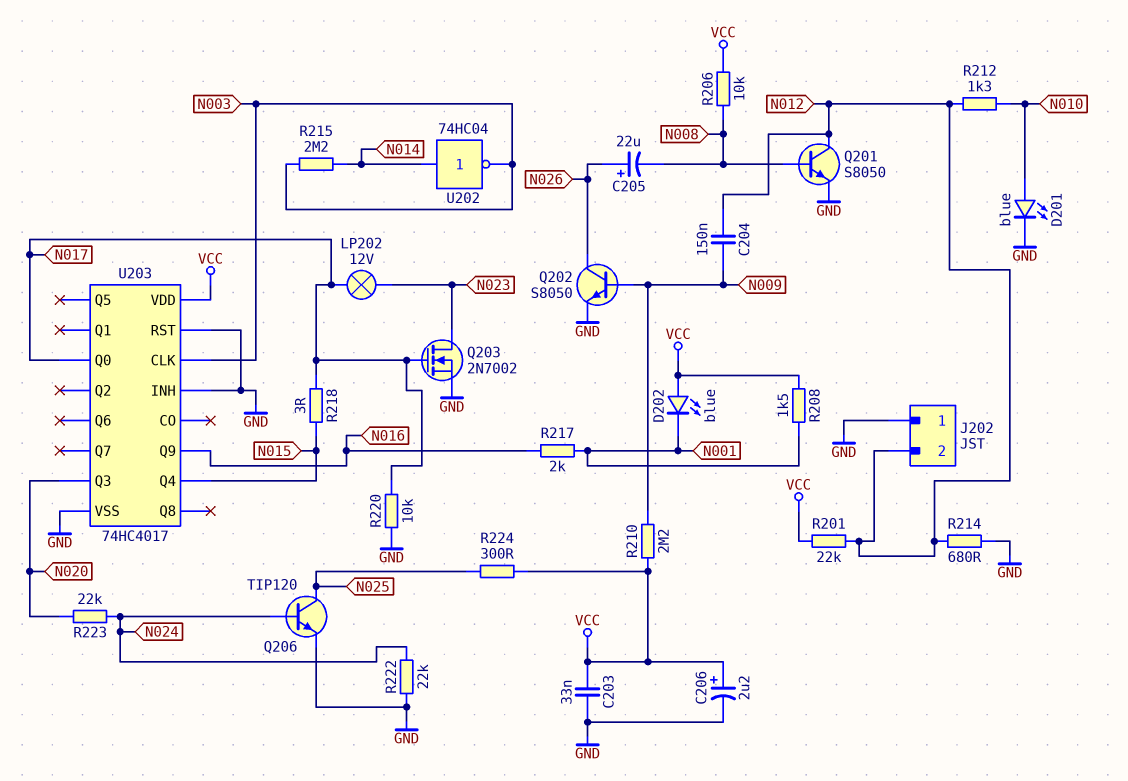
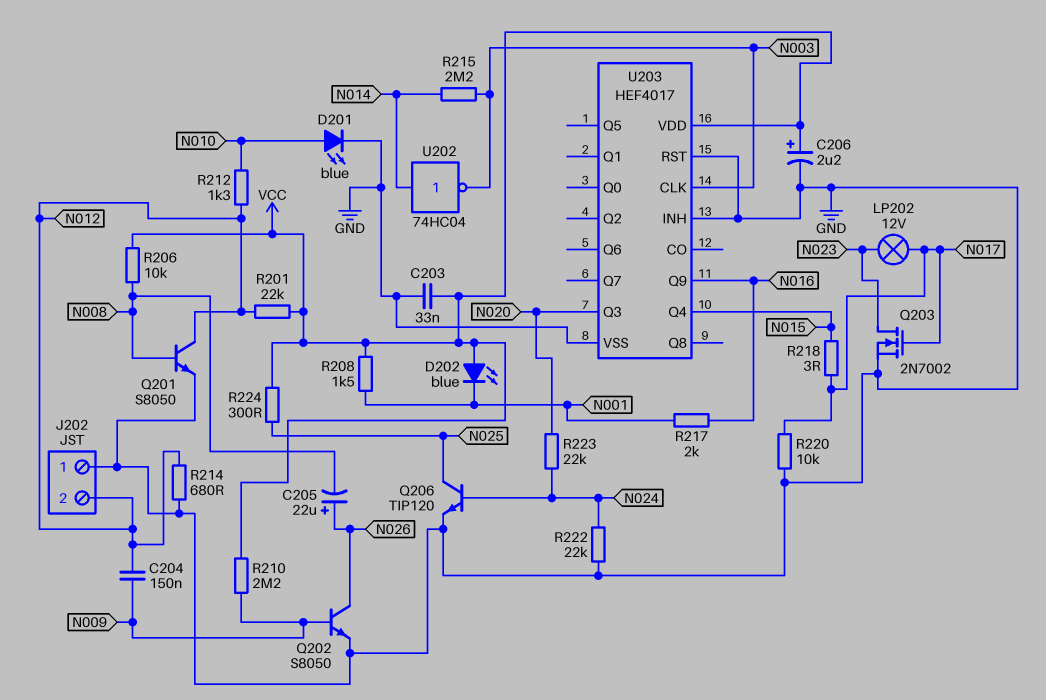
U203: 74HC4017 -> HEF4017
U203 pin Q0: N017 -> none

